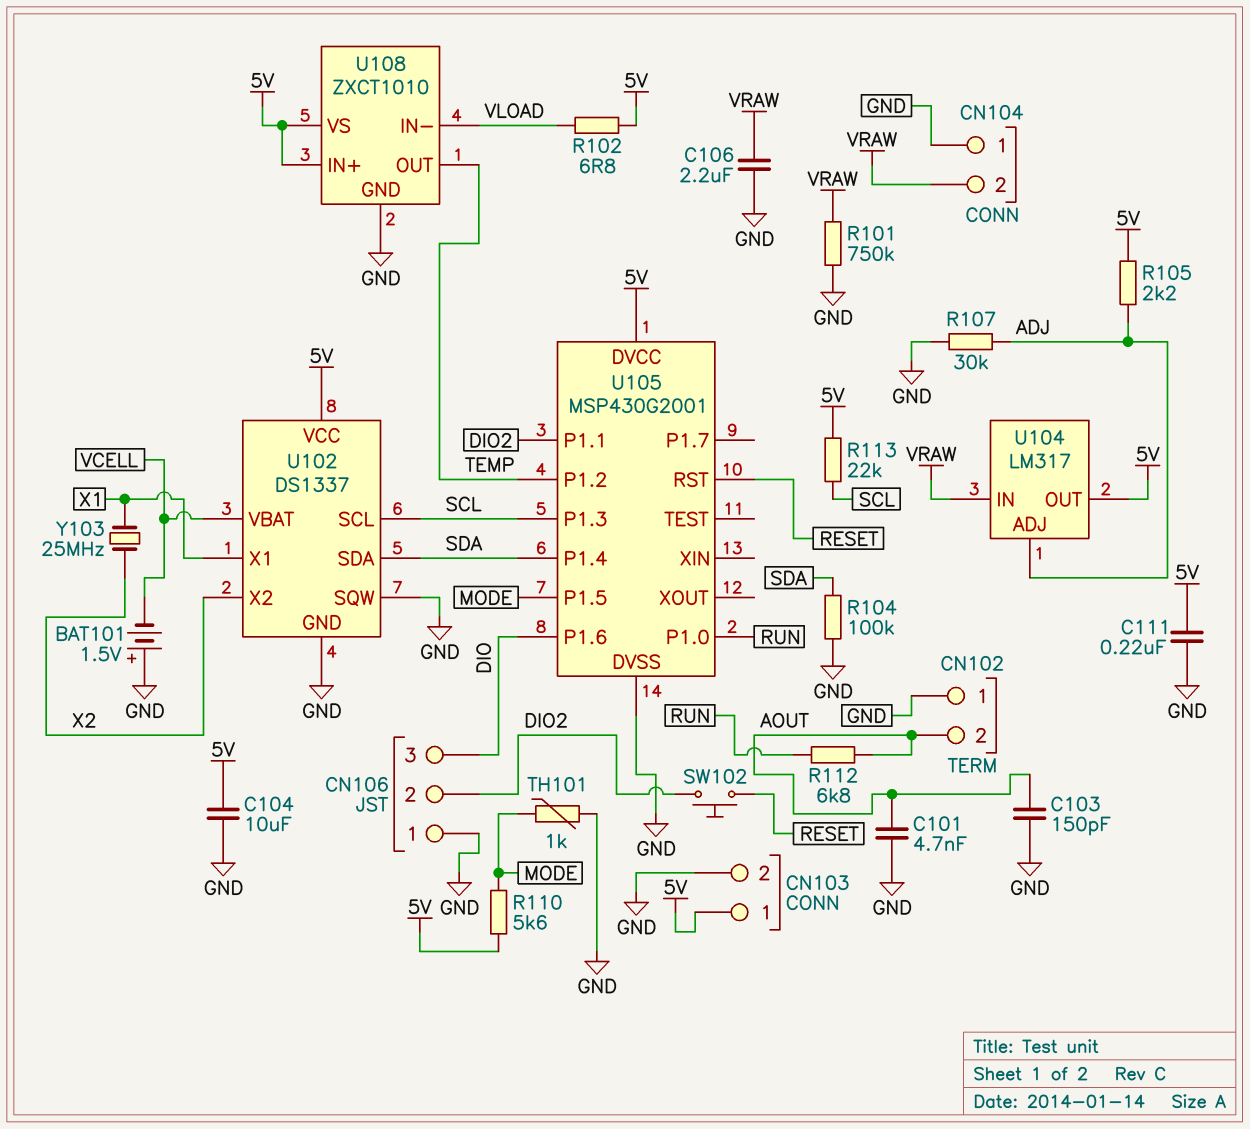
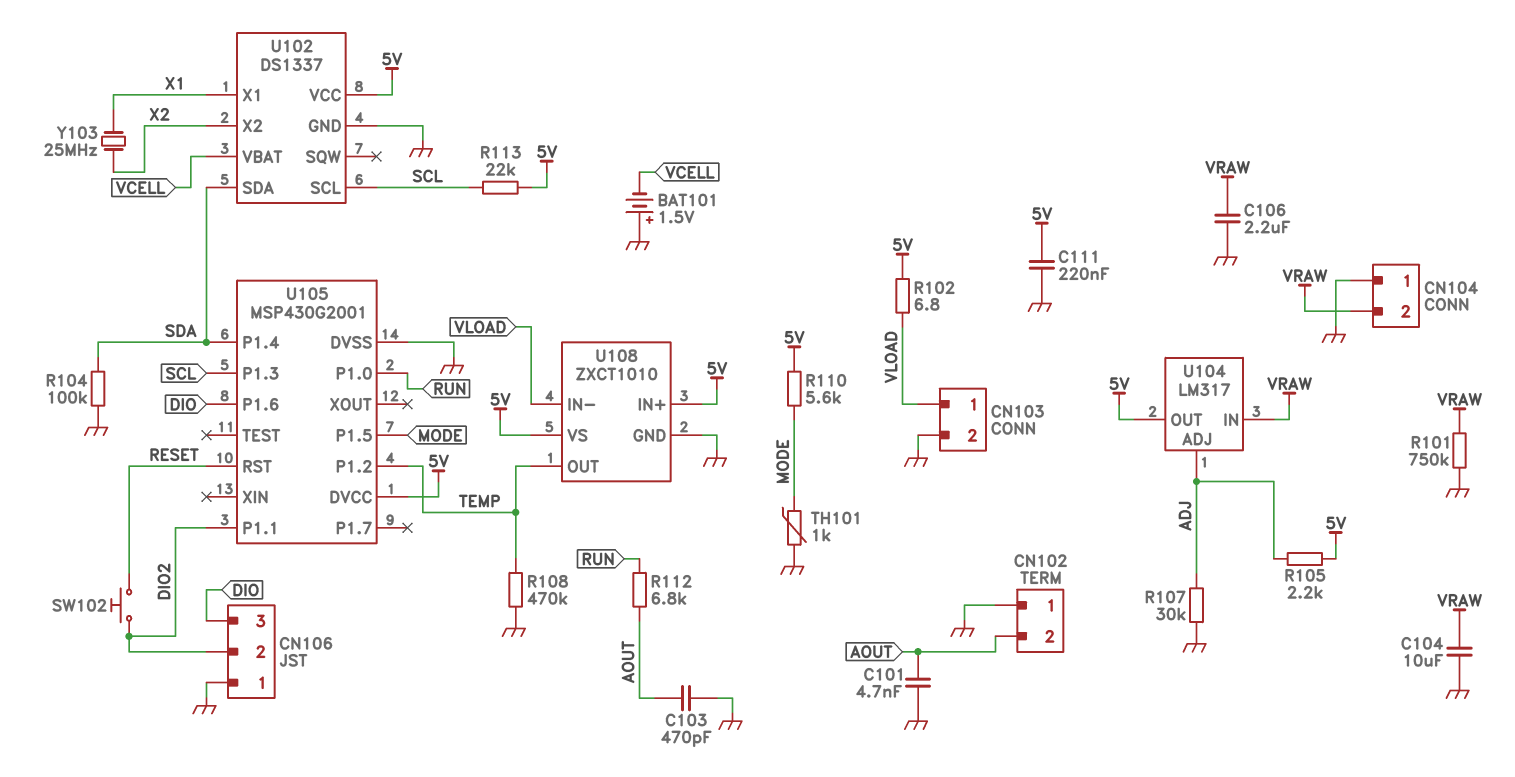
C103: 150pF (AOUT, GND) -> 470pF (AOUT, GND)
C104: 10uF (5V, GND) -> 10uF (GND, VRAW)
CN103 pin 1: 5V -> VLOAD
R108: none -> 470k (GND, TEMP)
U102 pin SQW: GND -> none

